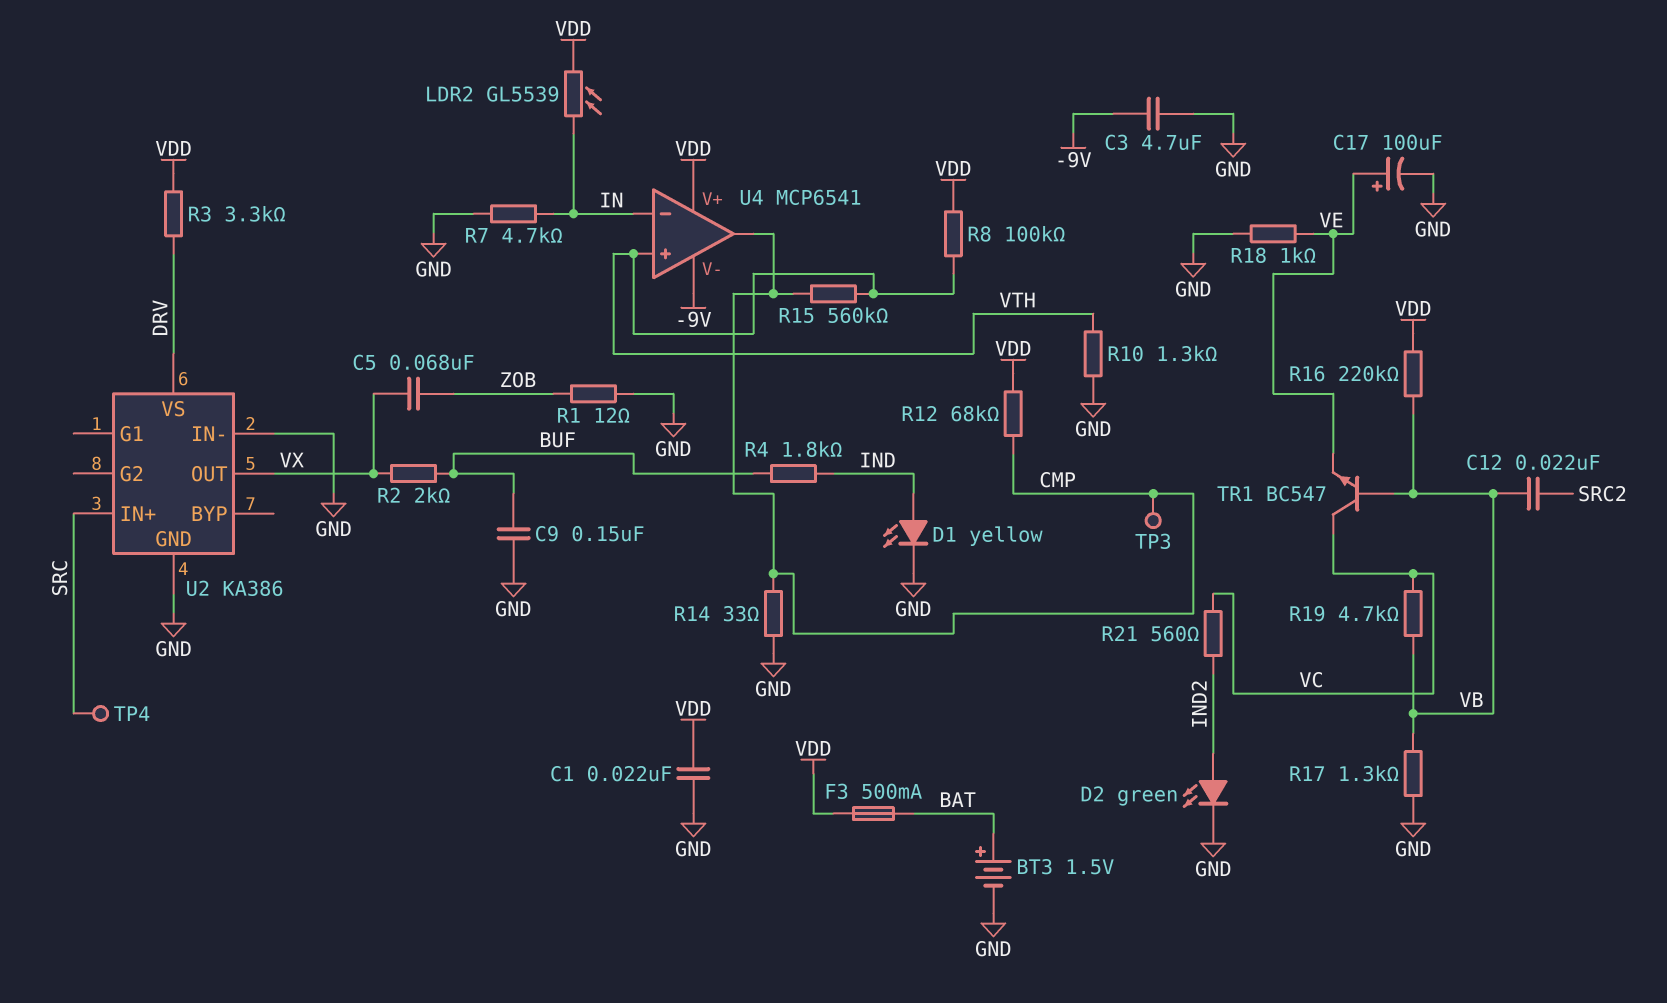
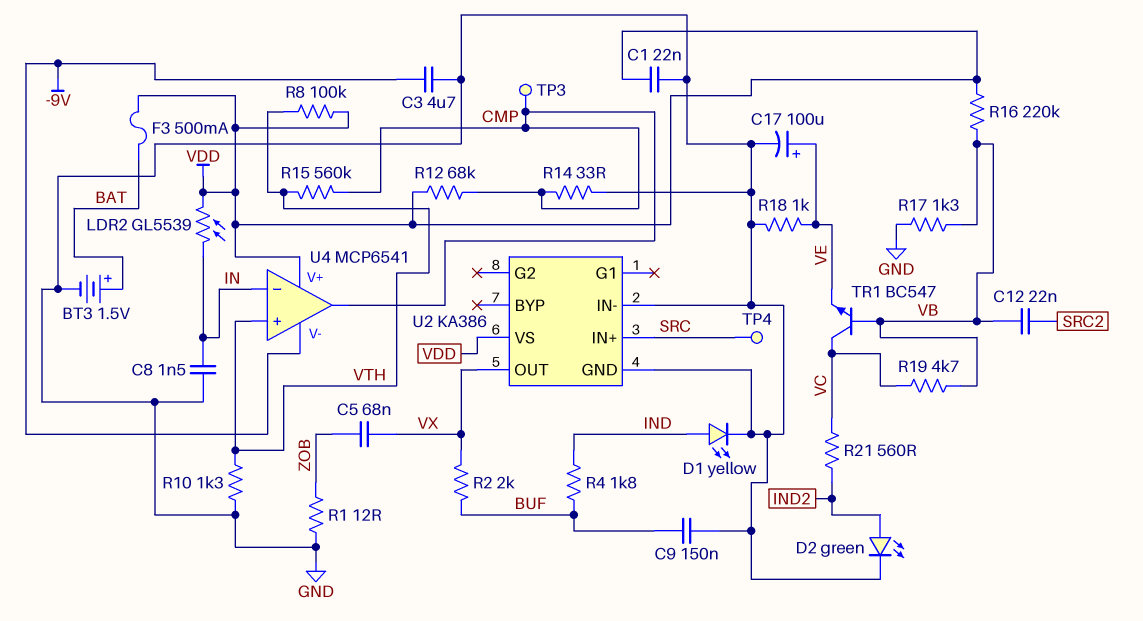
C8: none -> 1.5nF (GND, IN)
R3: 3.3k (DRV, VDD) -> none
R7: 4.7k (GND, IN) -> none
U2 pin VS: DRV -> VDD

